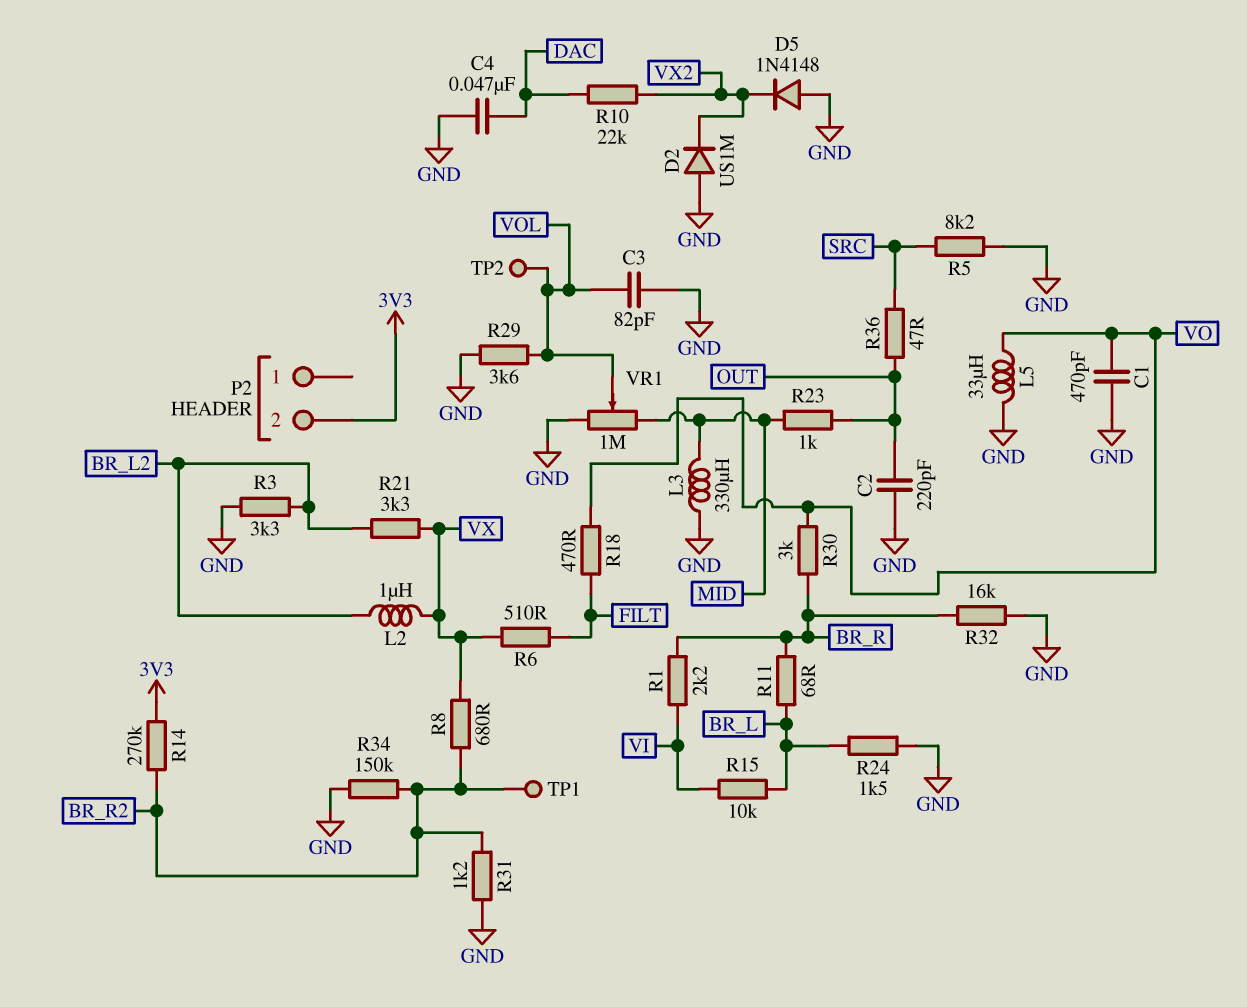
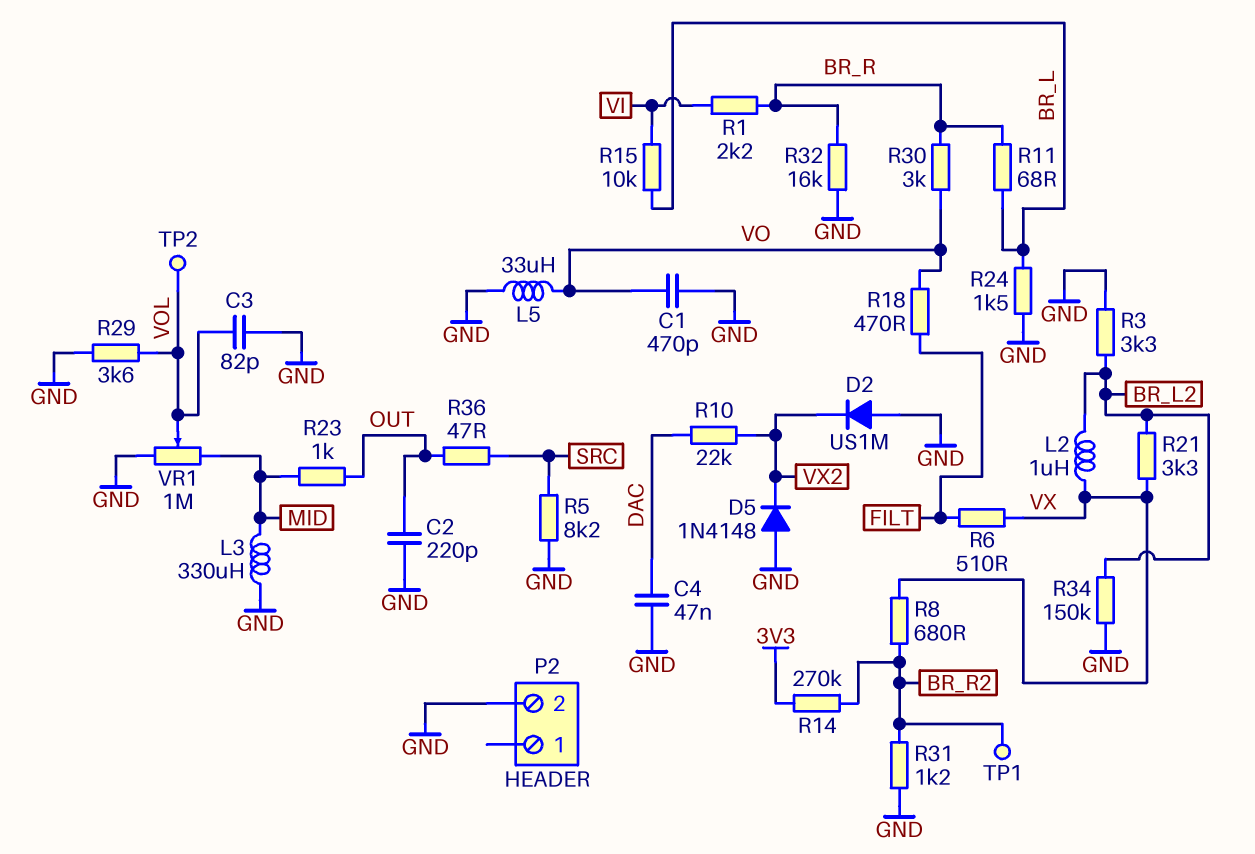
P2 pin 2: 3V3 -> GND
R34: 150k (BR_R2, GND) -> 150k (BR_L2, GND)

